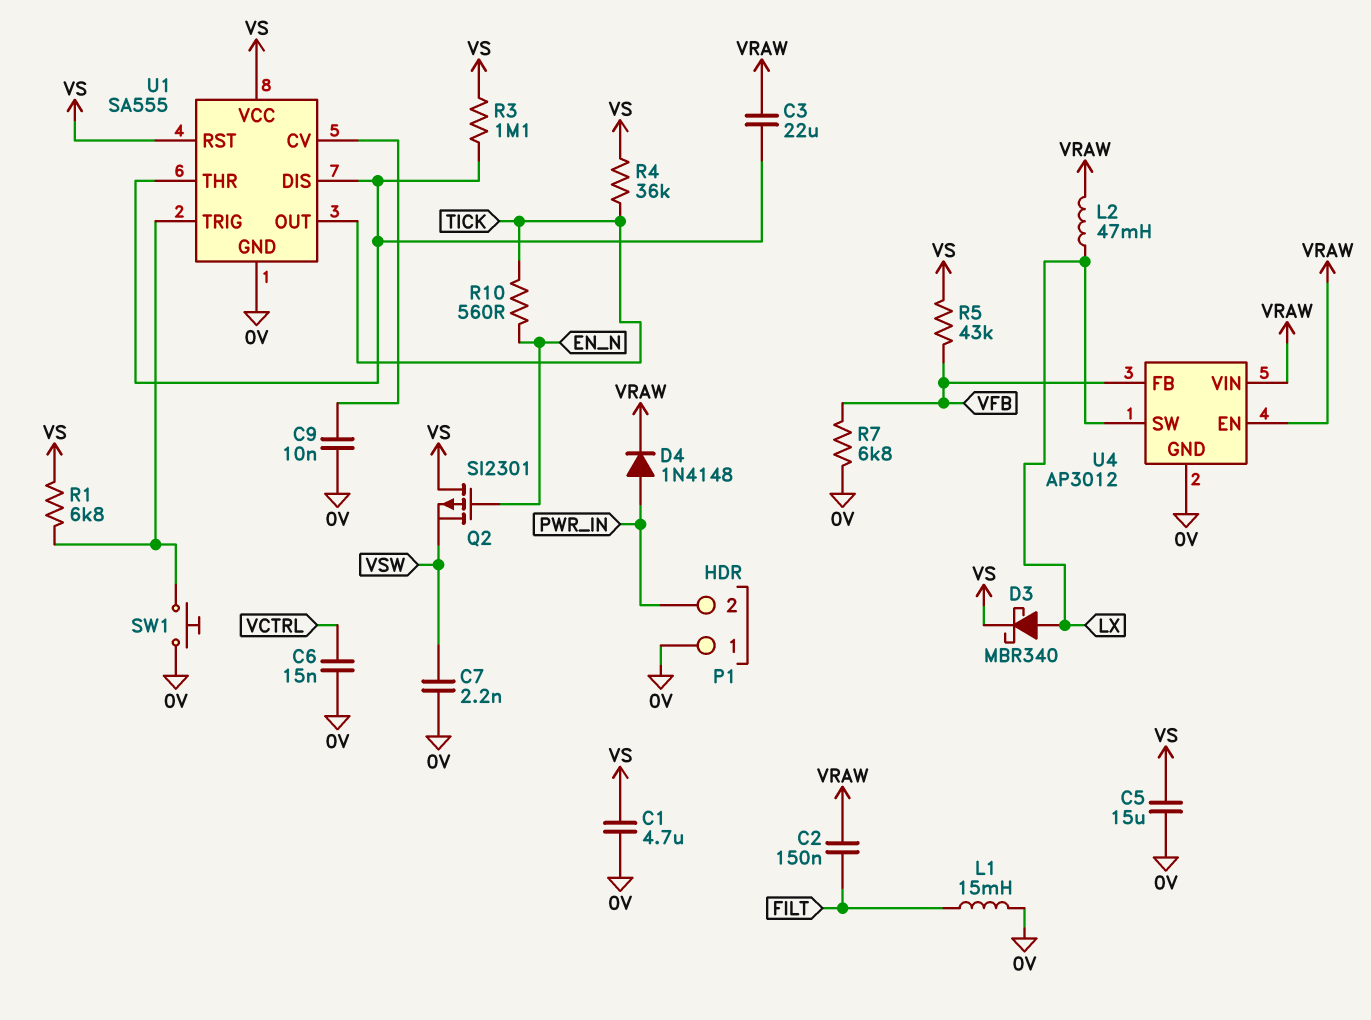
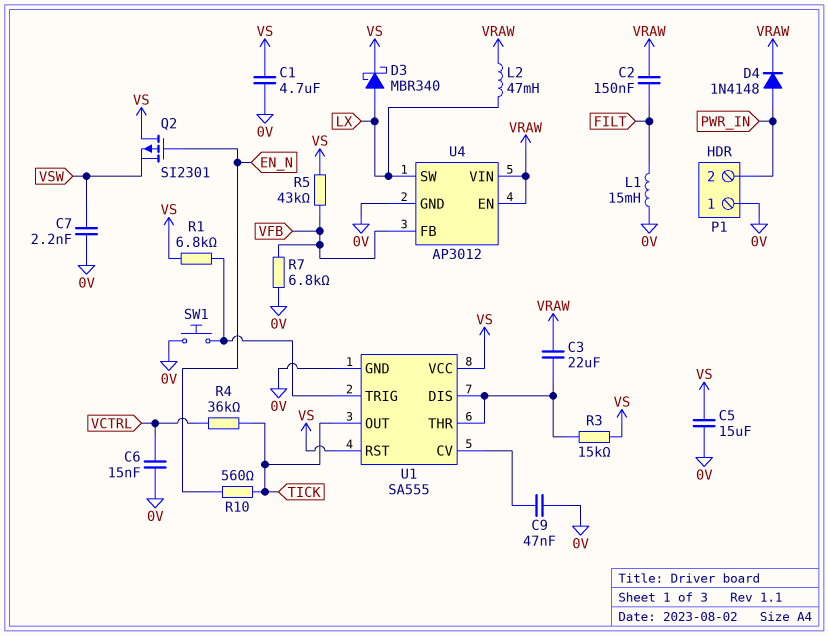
C9: 10nF (0V, U1/CV) -> 47nF (0V, U1/CV)
R3: 1.1M (U1/DIS, VS) -> 15k (U1/DIS, VS)
R4: 36k (TICK, VS) -> 36k (TICK, VCTRL)

